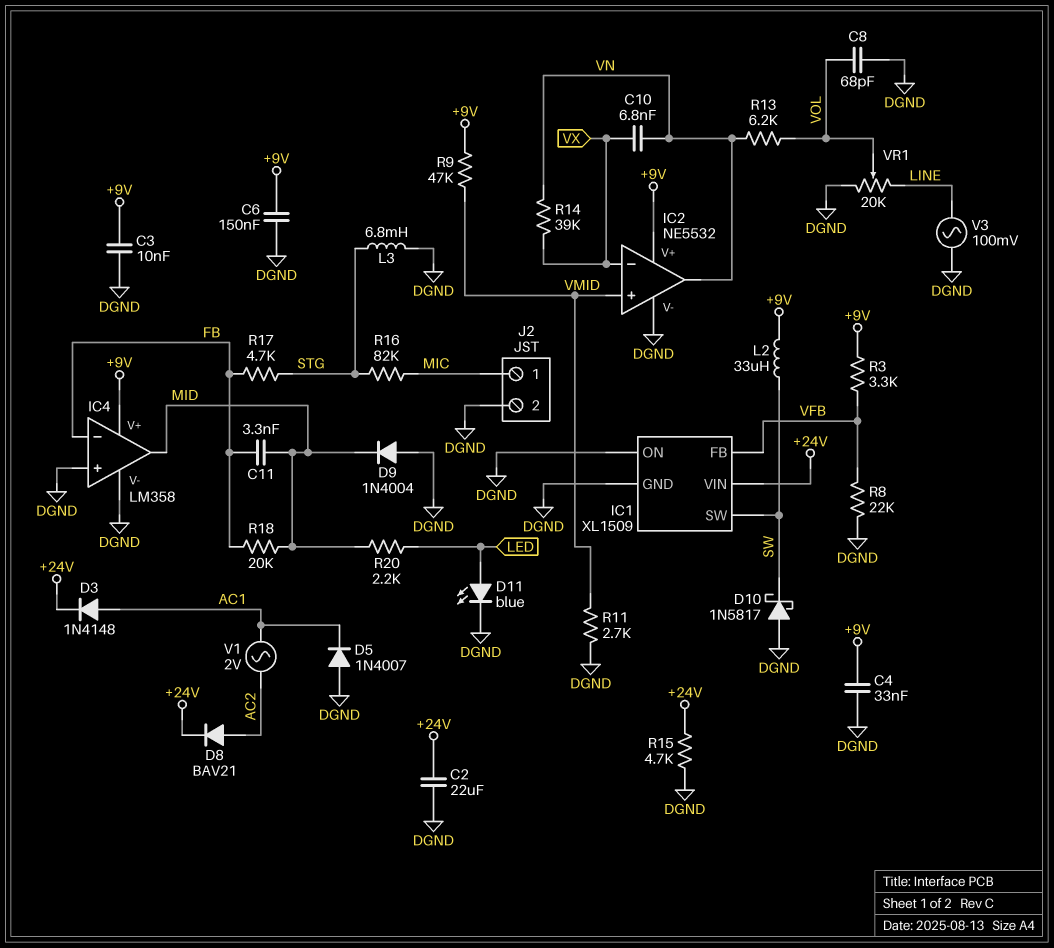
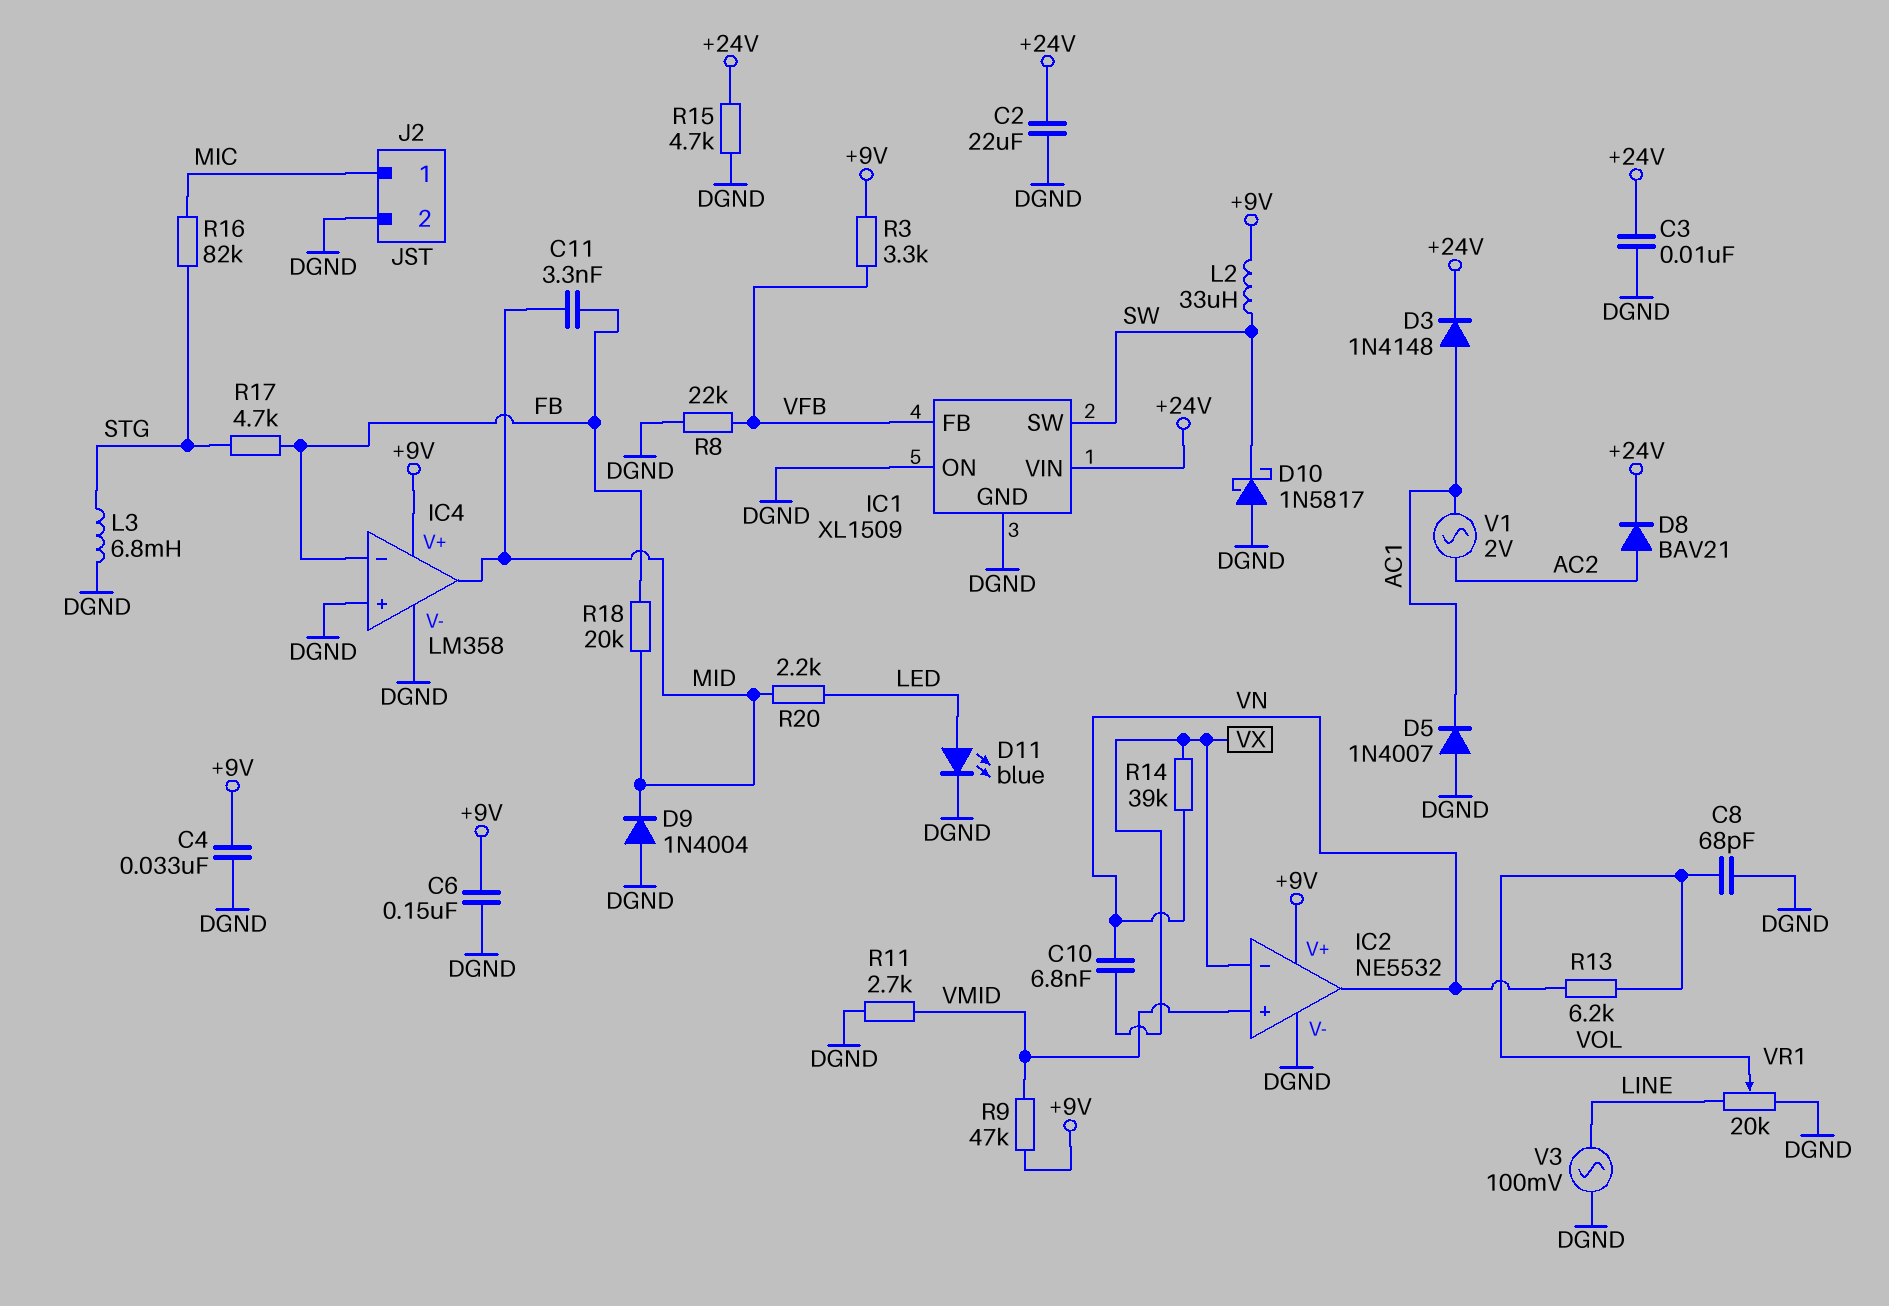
C3: 10nF (+9V, DGND) -> 10nF (+24V, DGND)

